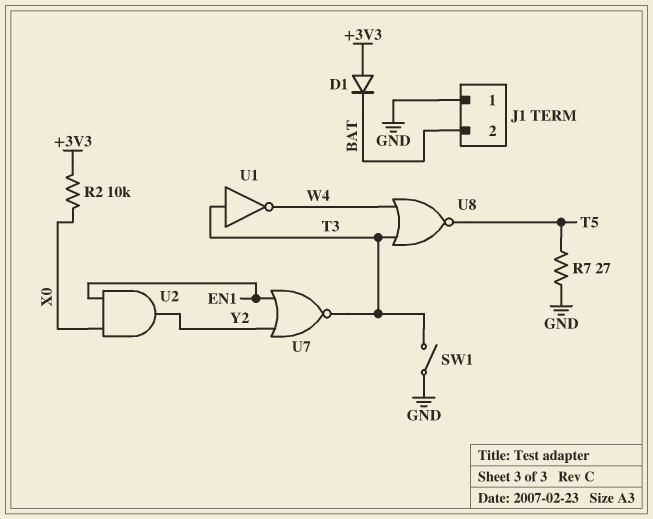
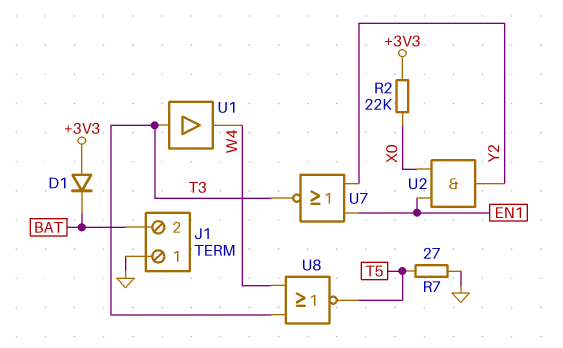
R2: 10k (+3V3, X0) -> 22k (+3V3, X0)
SW1: switch (GND, T3) -> none
U1: NOT (in T3, out W4) -> buffer (in T3, out W4)

